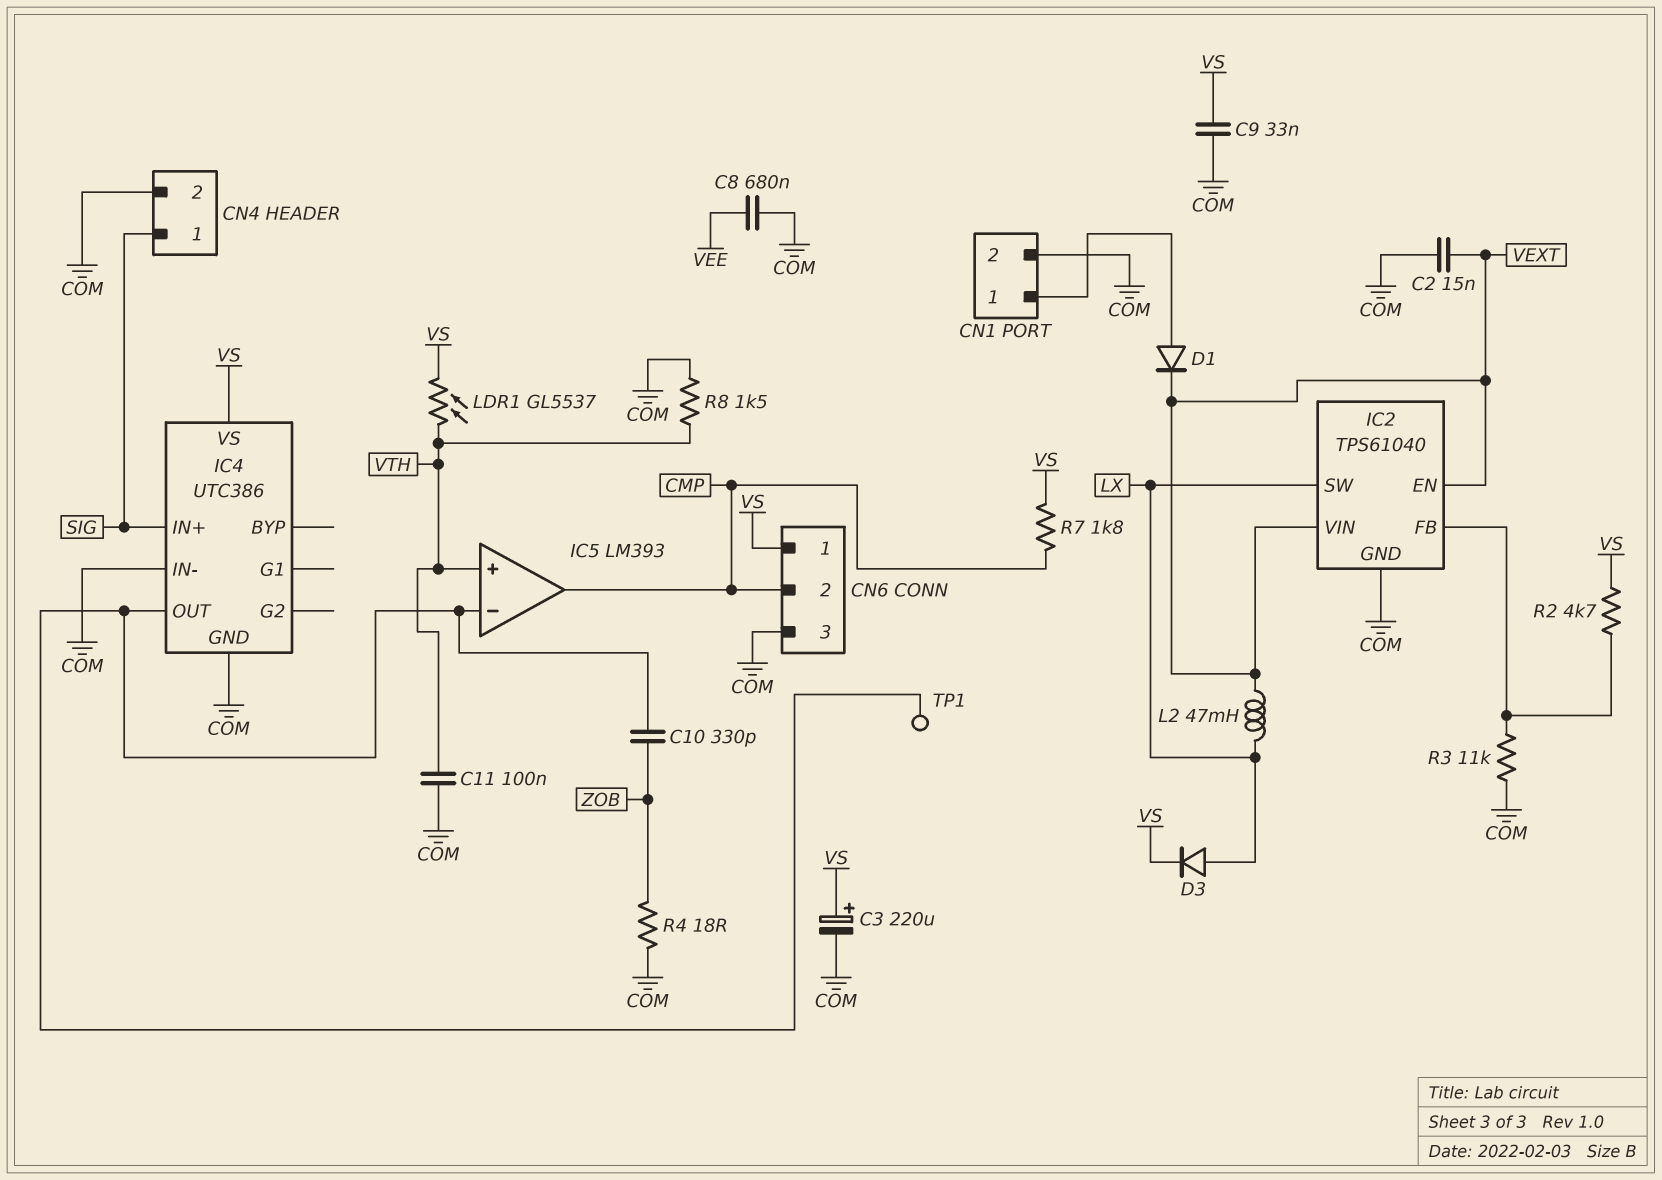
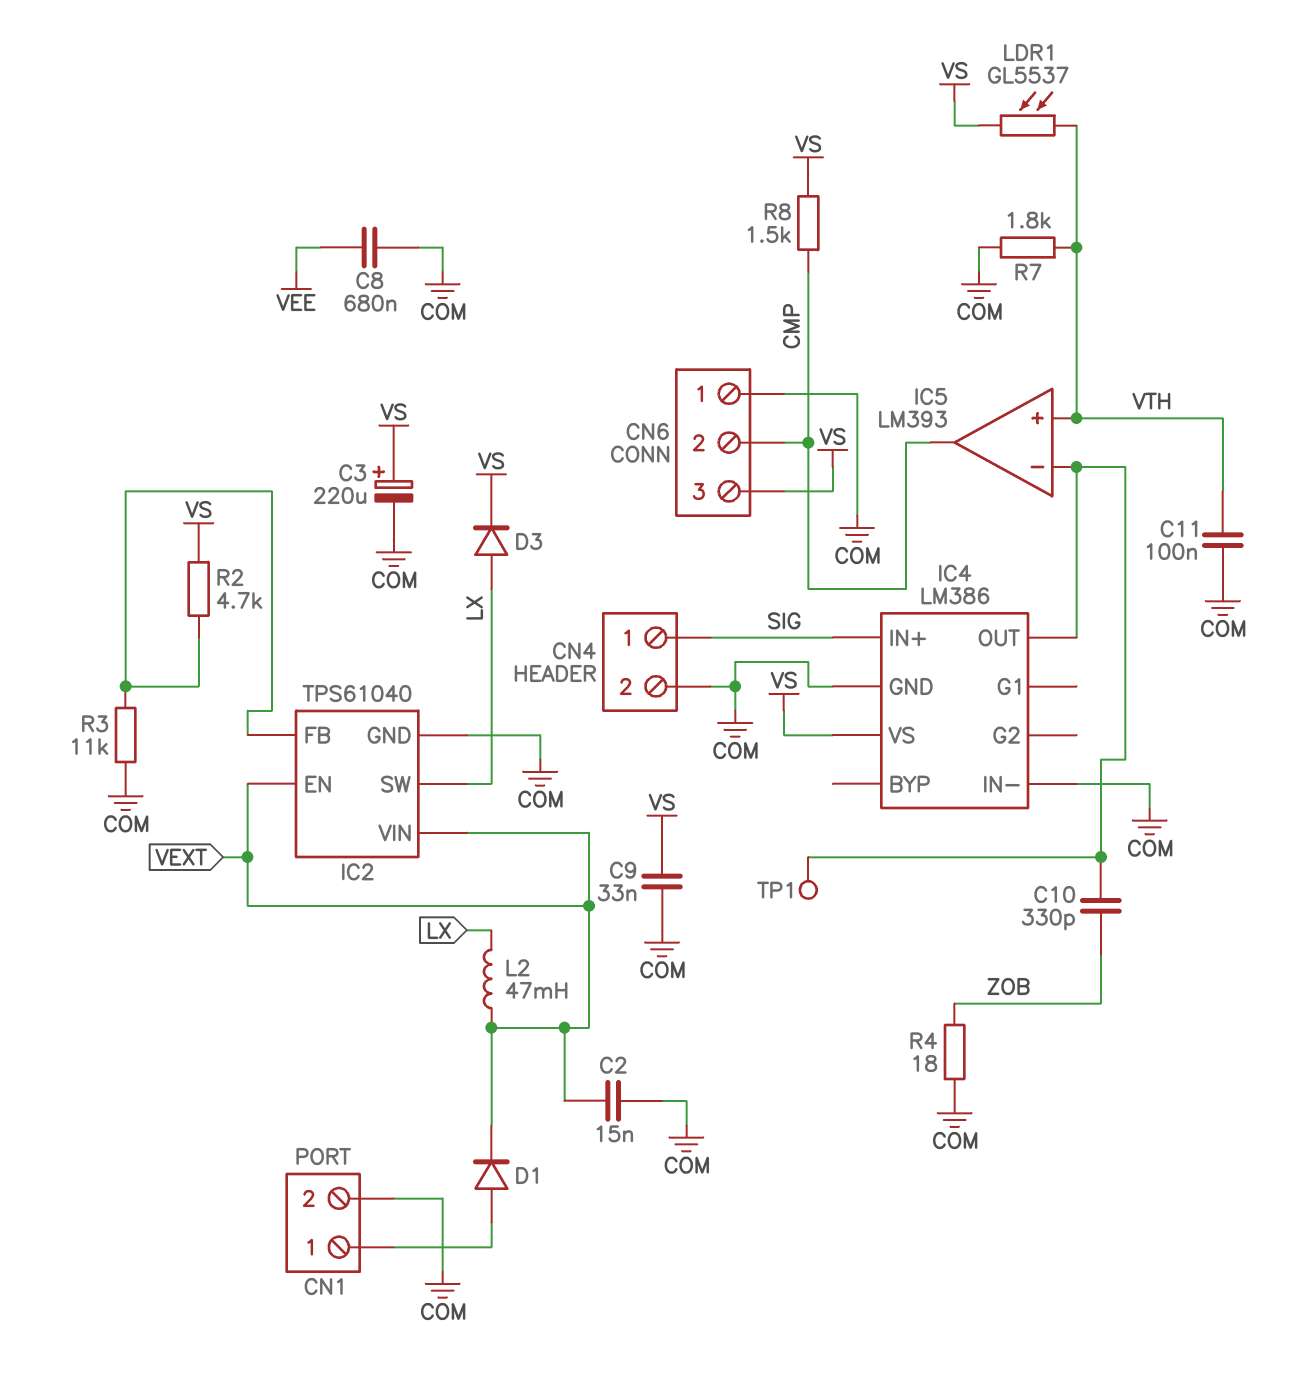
CN6 pin 1: VS -> COM
CN6 pin 3: COM -> VS
IC4: UTC386 -> LM386
R7: 1.8k (CMP, VS) -> 1.8k (COM, VTH)
R8: 1.5k (COM, VTH) -> 1.5k (CMP, VS)

